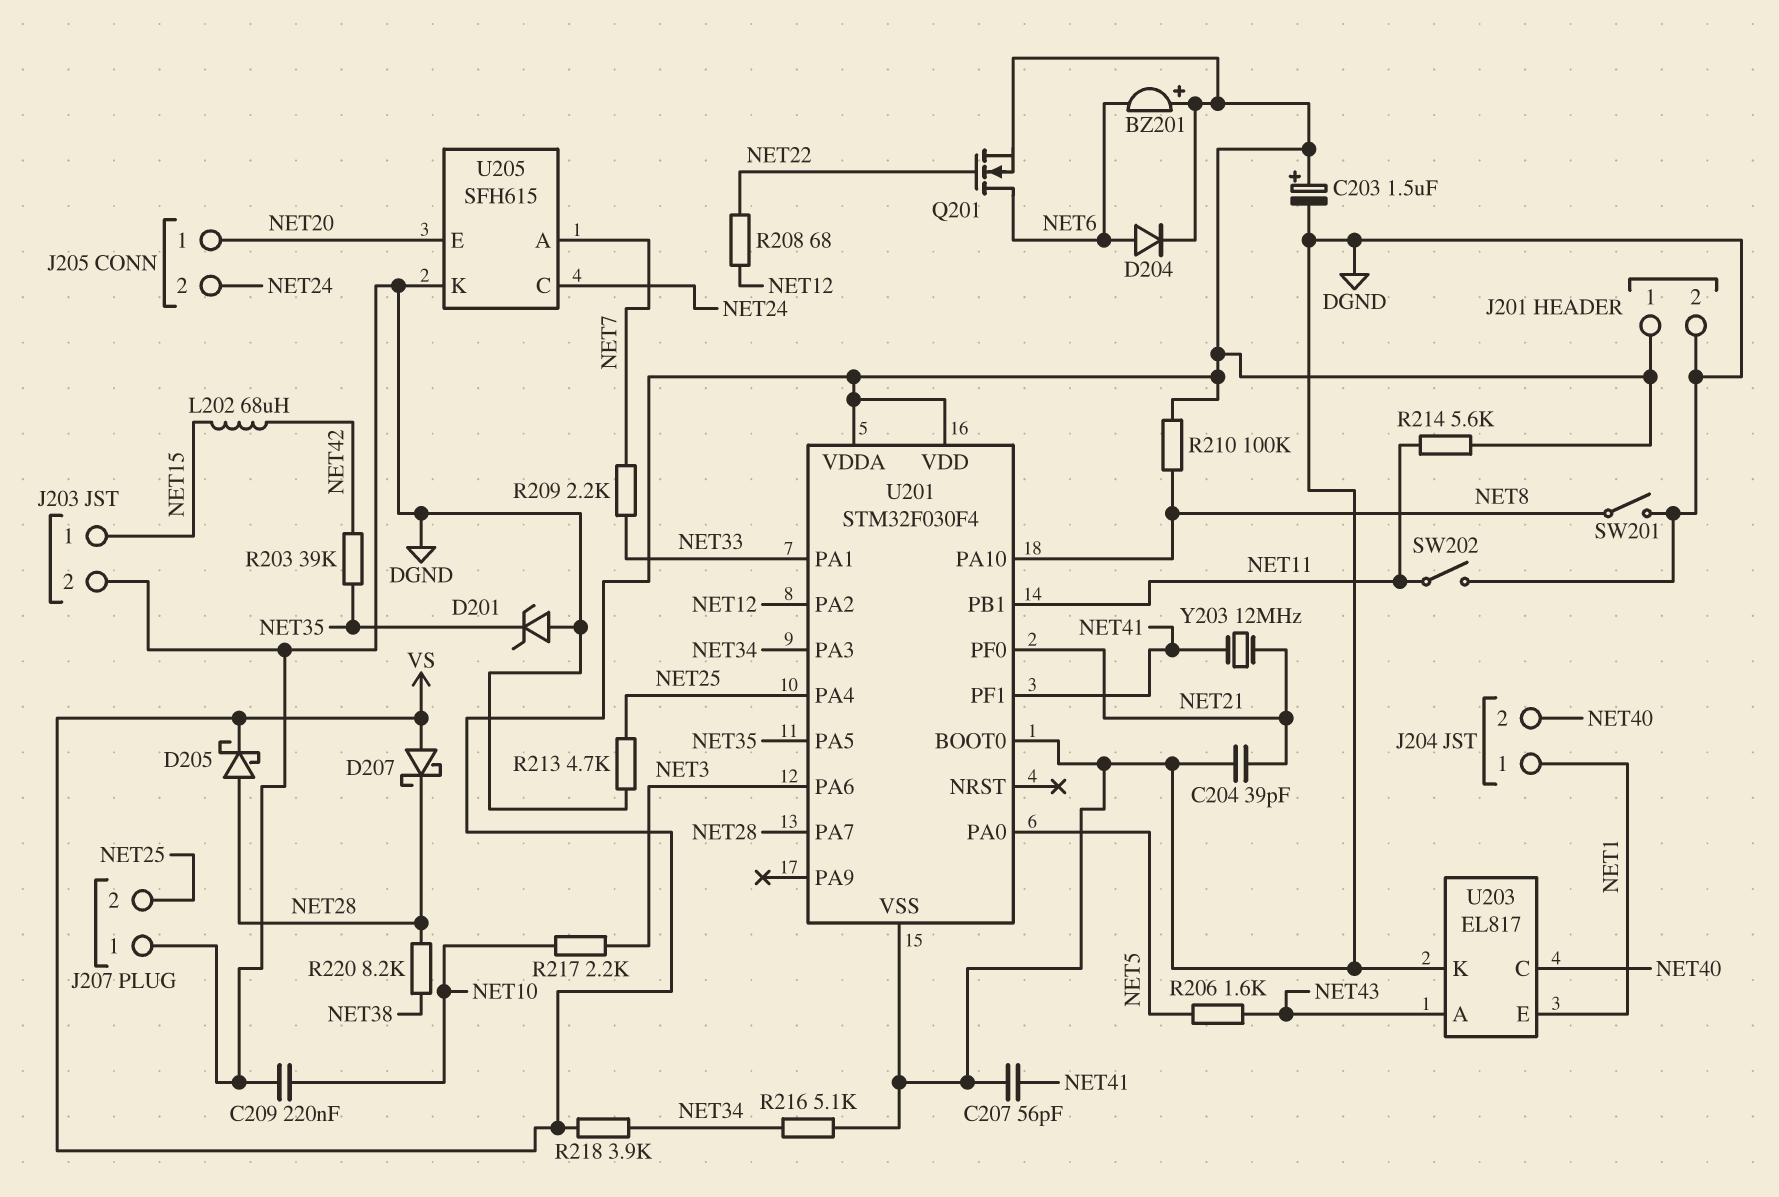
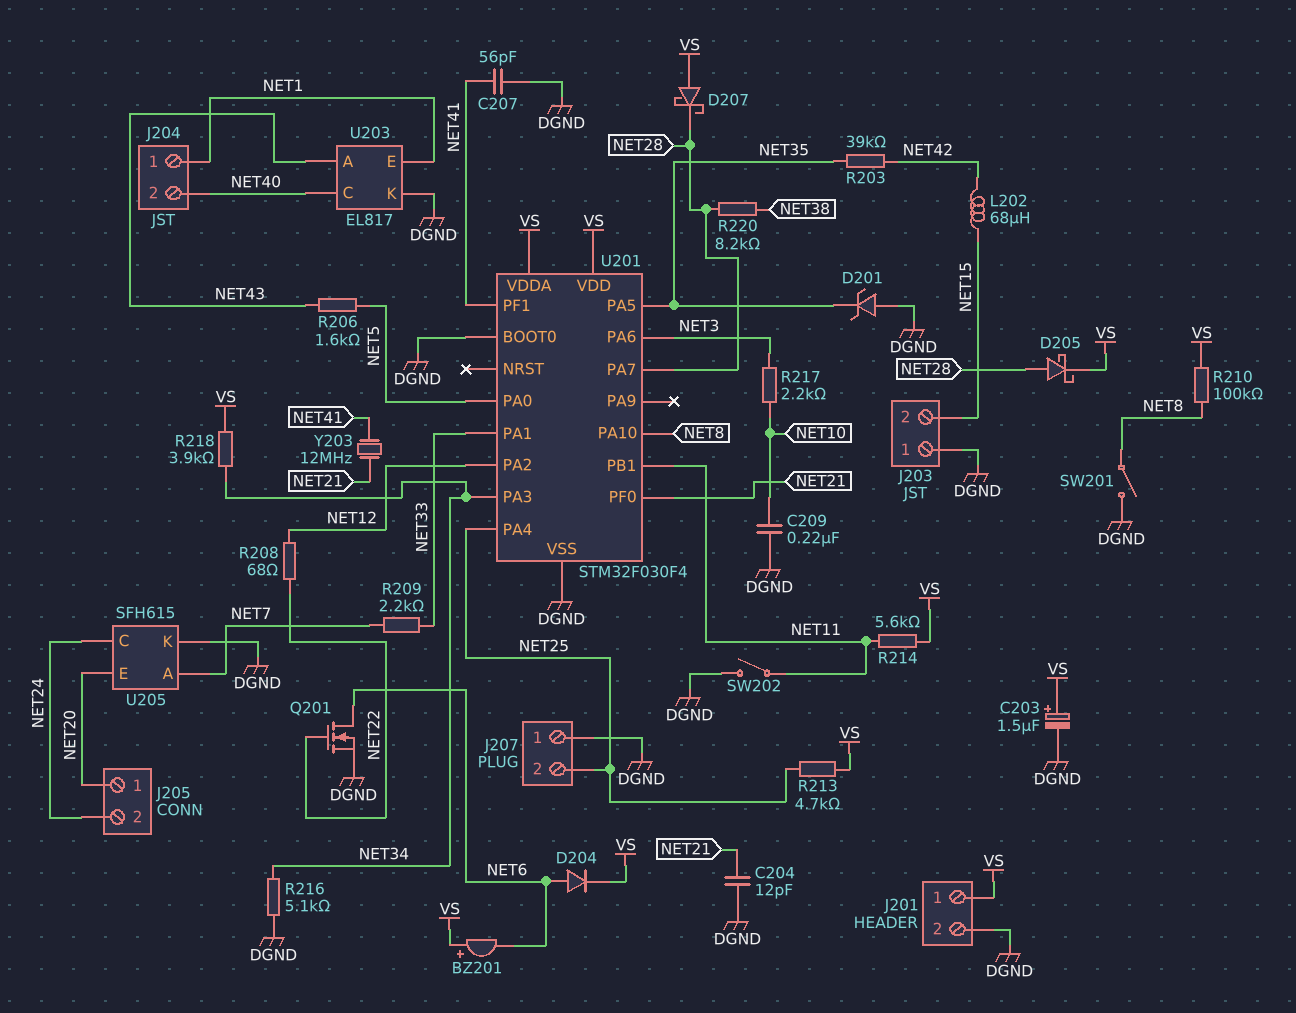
C204: 39pF (DGND, NET21) -> 12pF (DGND, NET21)
J203 pin 1: NET15 -> DGND
J203 pin 2: DGND -> NET15
Q201: NMOS (G NET22, D NET6, S VS) -> NMOS (G NET22, D NET6, S DGND)
R213: 4.7k (DGND, NET25) -> 4.7k (NET25, VS)

